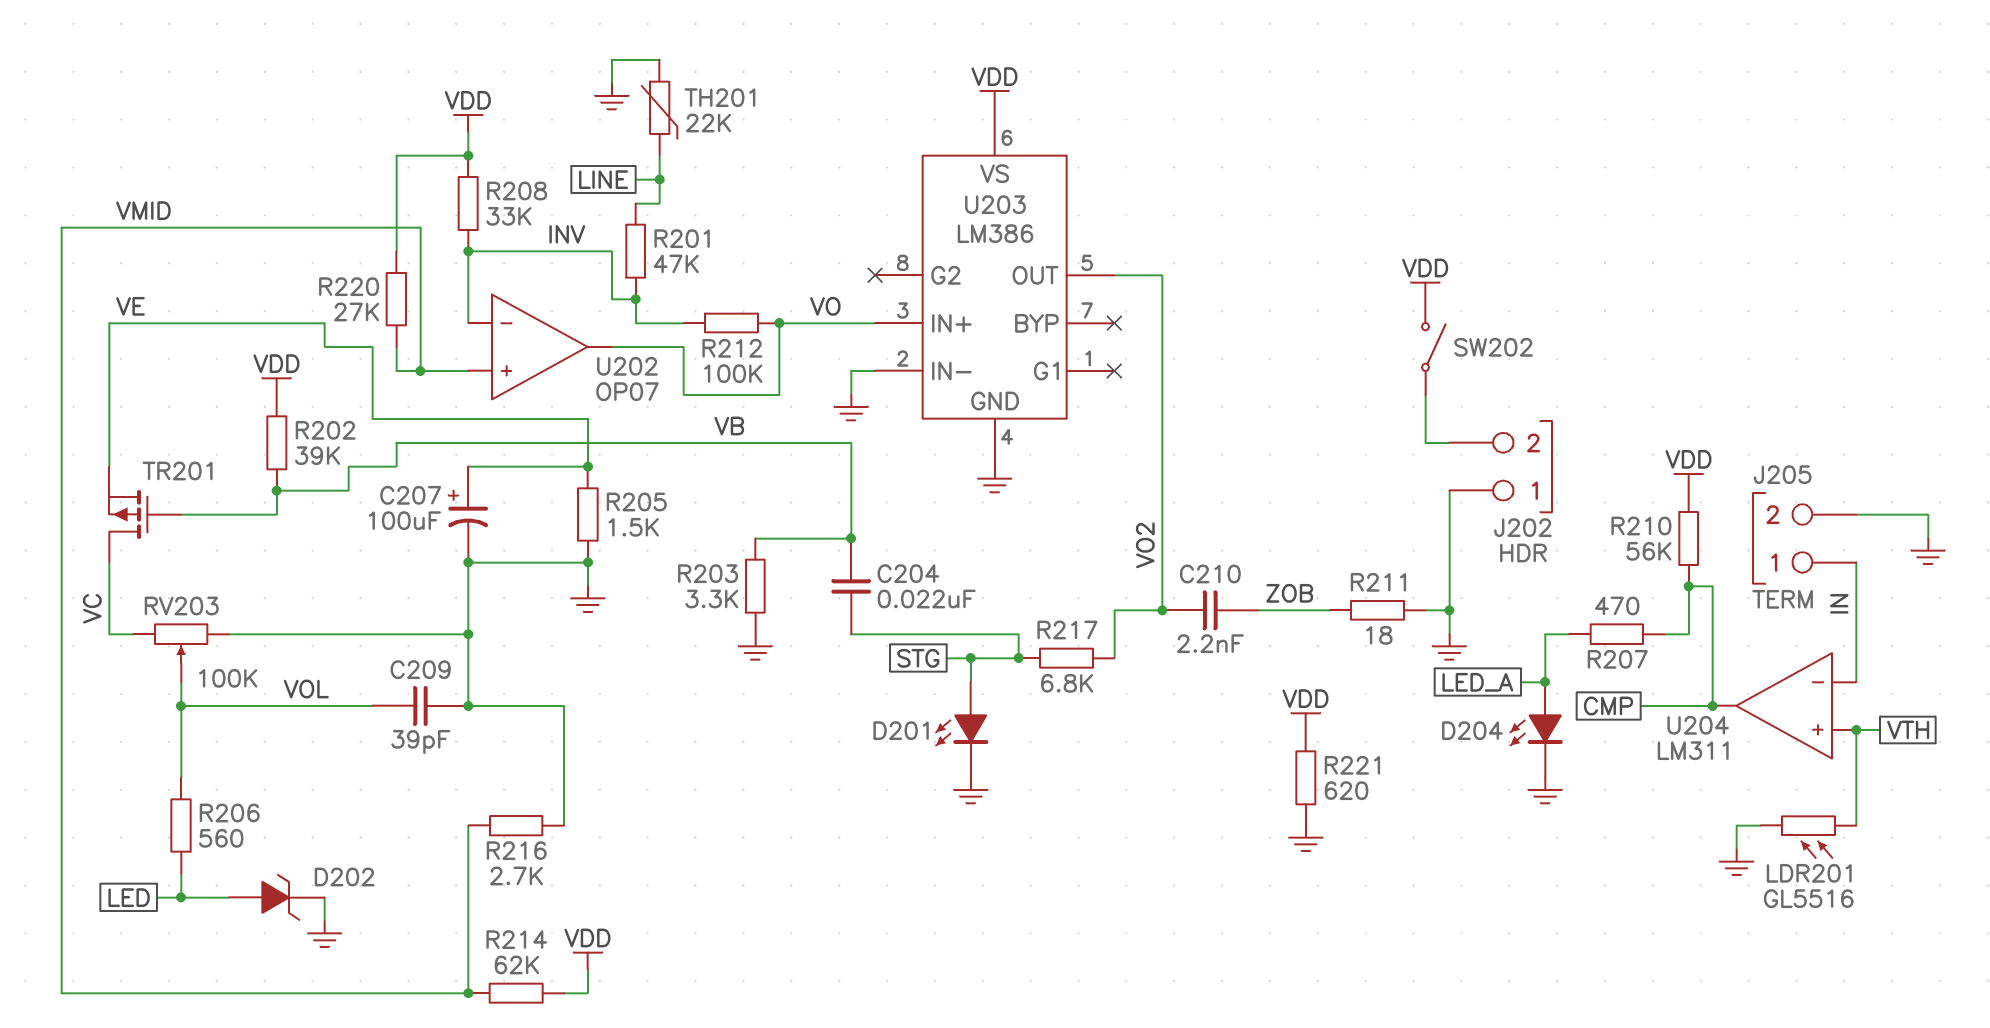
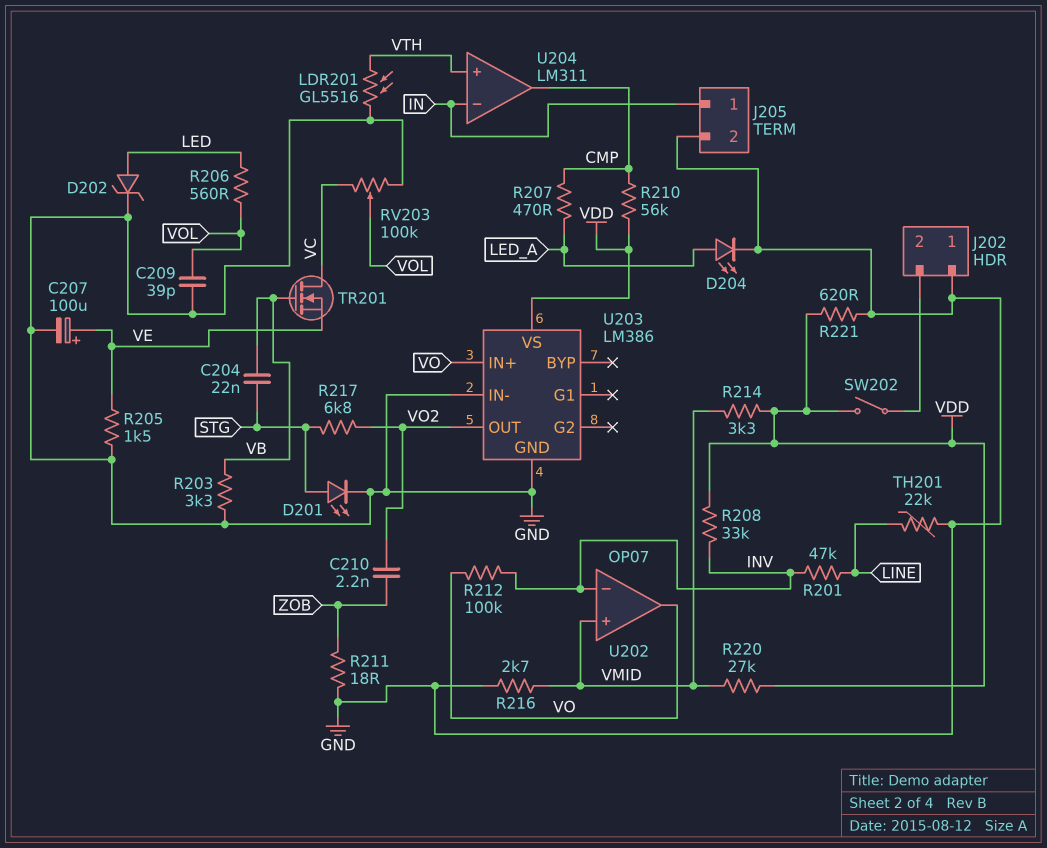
R202: 39k (VB, VDD) -> none
R214: 62k (VDD, VMID) -> 3.3k (VDD, VMID)
TR201: PMOS (G VB, D VC, S VE) -> NMOS (G VB, D VC, S VE)

